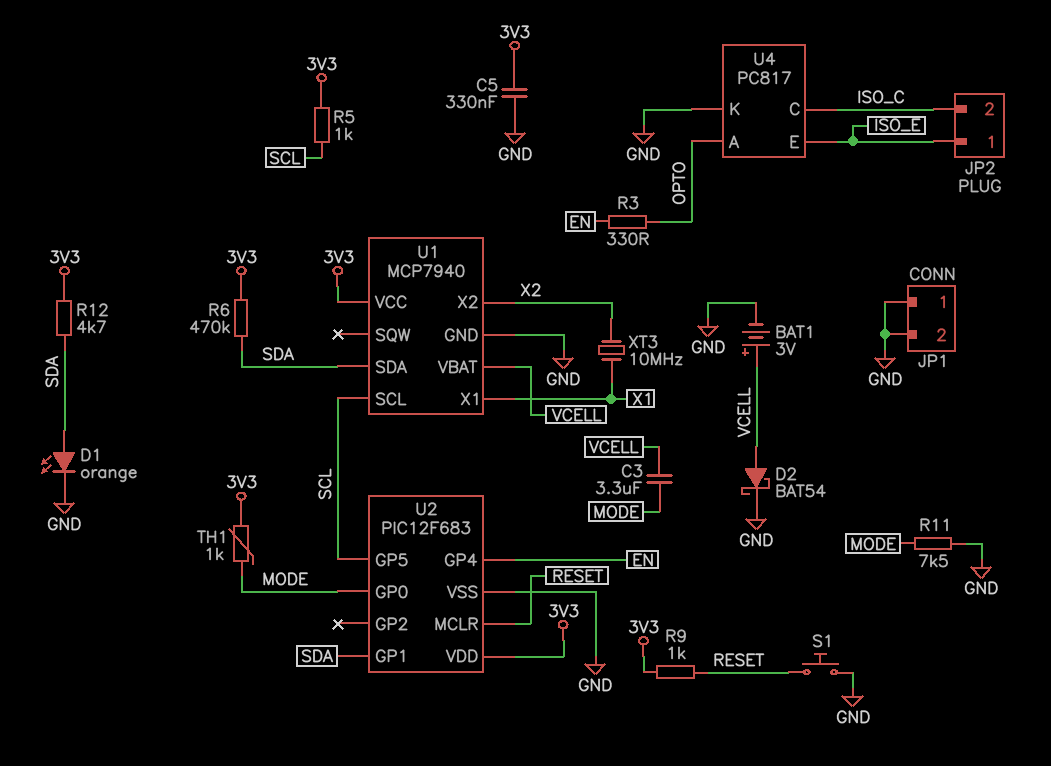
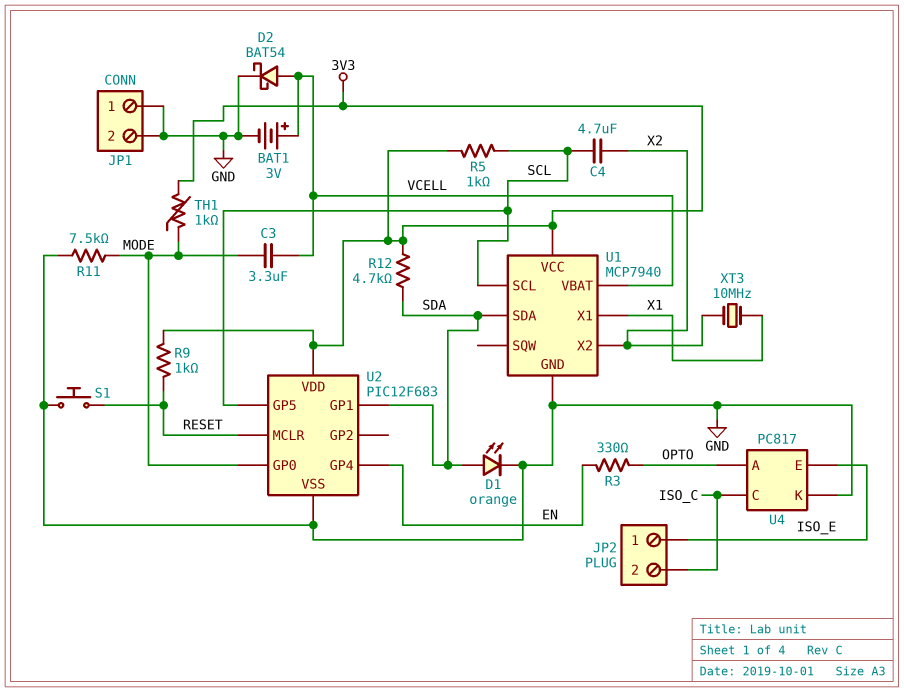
C4: none -> 4.7uF (SCL, X2)
C5: 330nF (3V3, GND) -> none
R6: 470k (3V3, SDA) -> none

